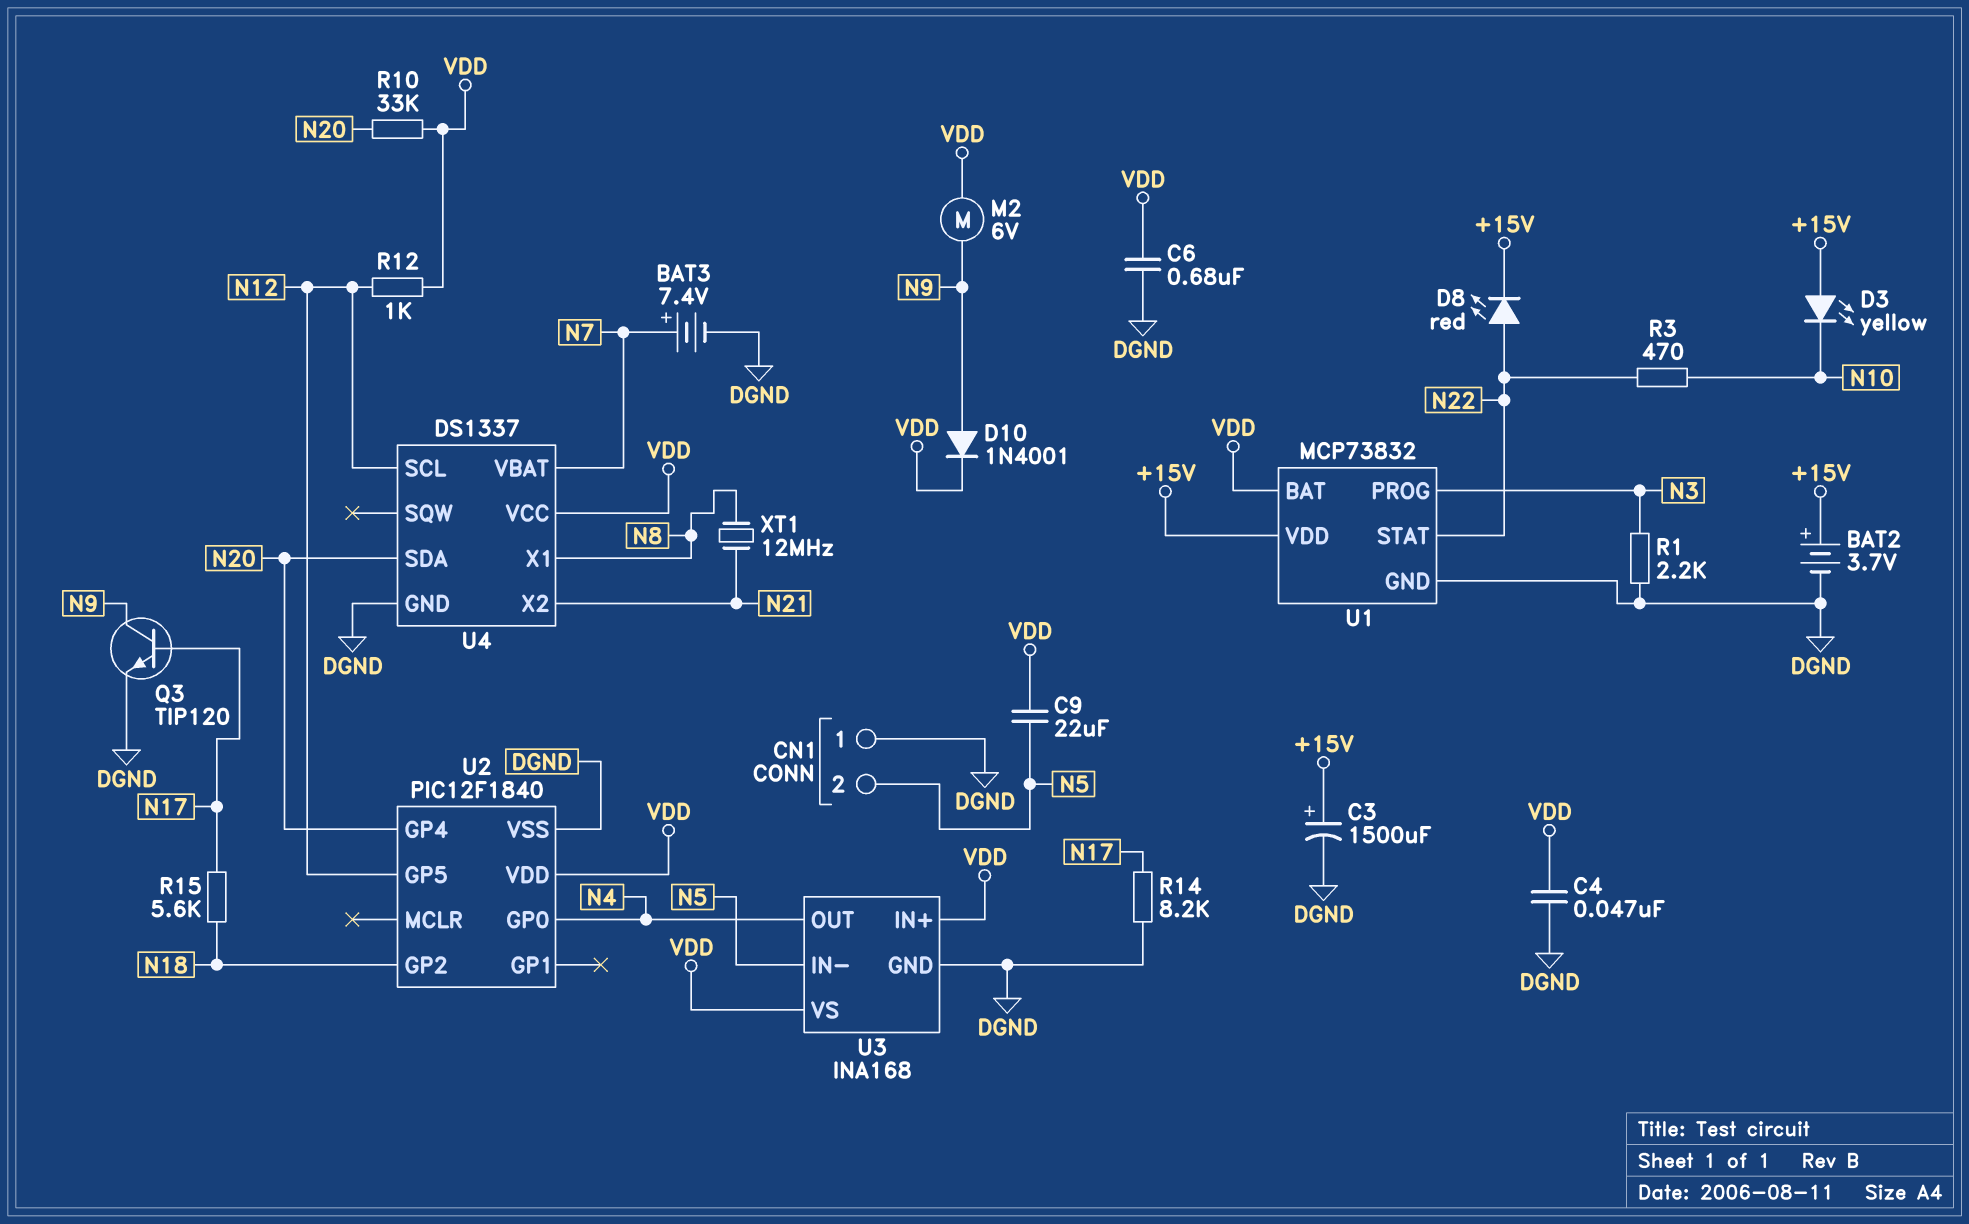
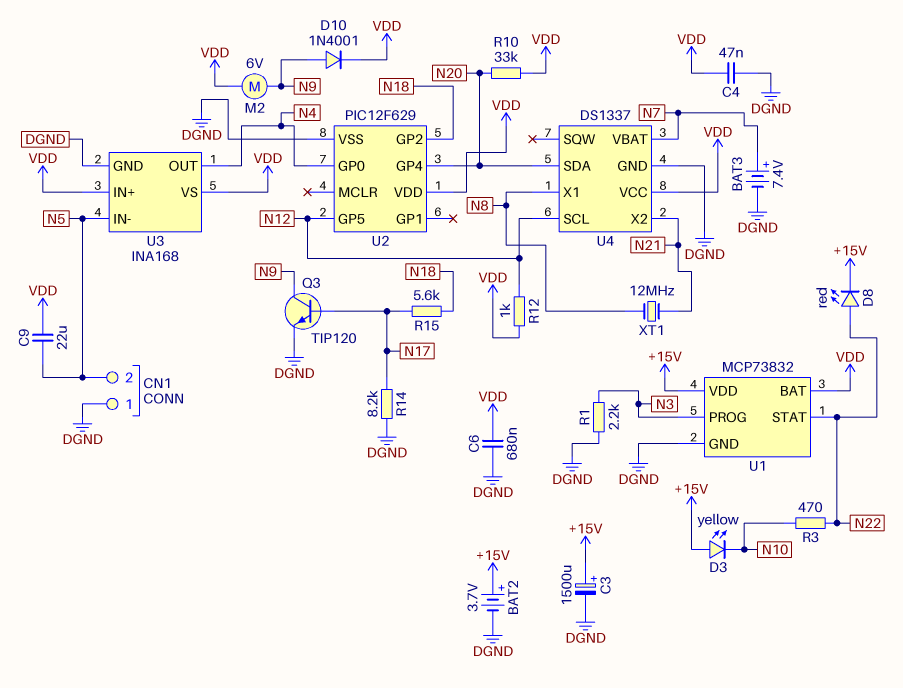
U2: PIC12F1840 -> PIC12F629

